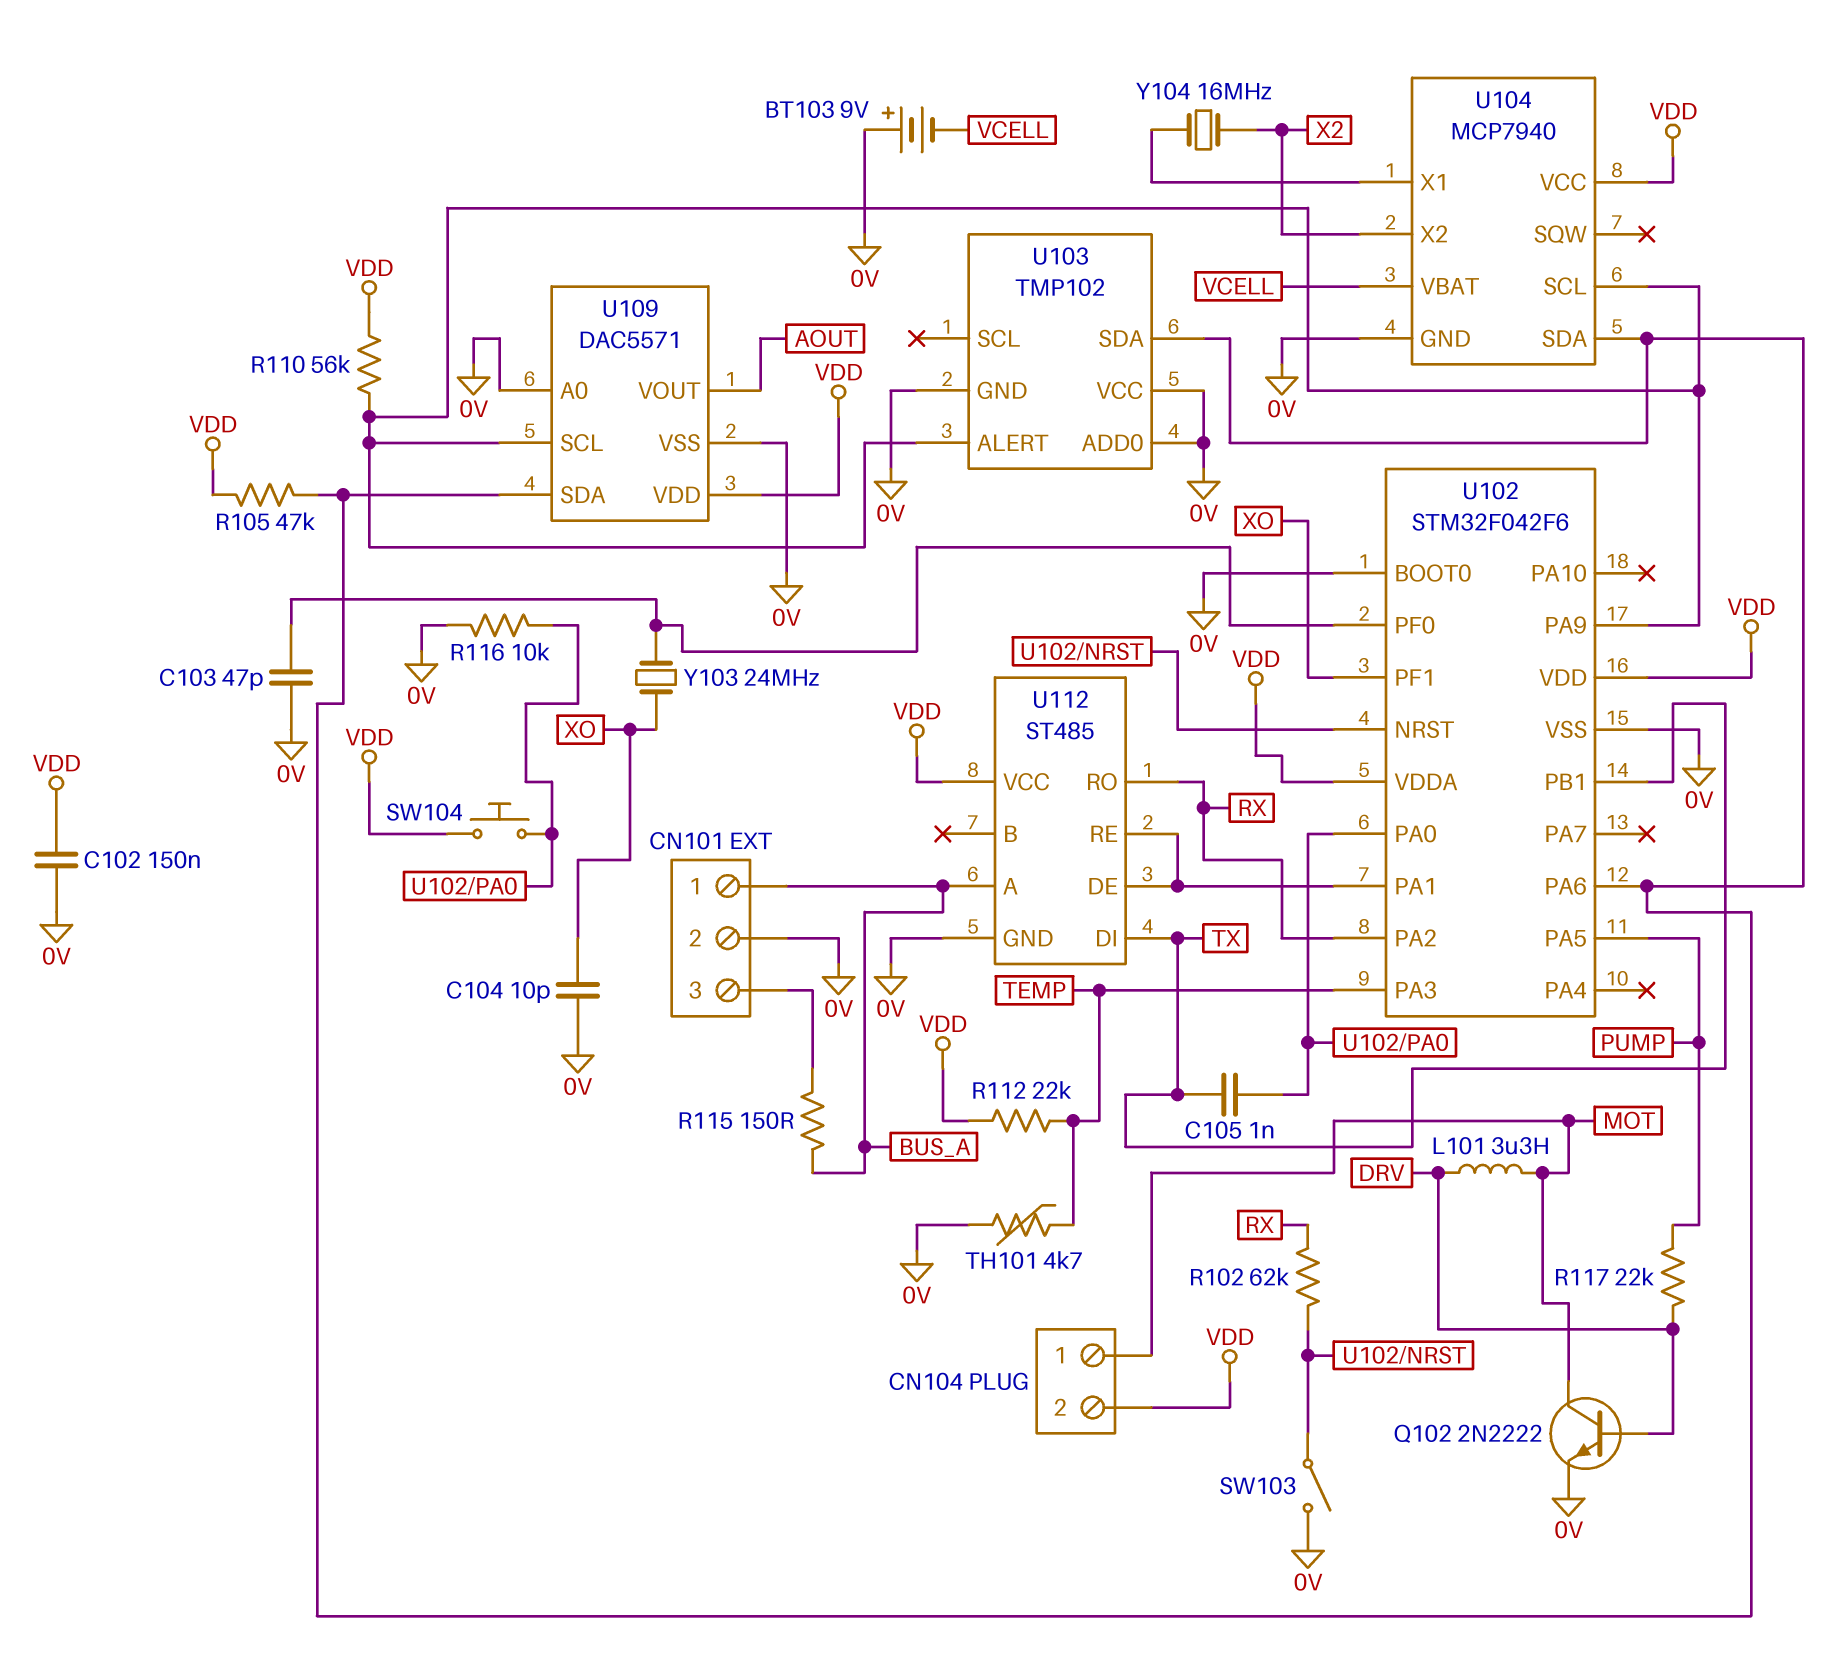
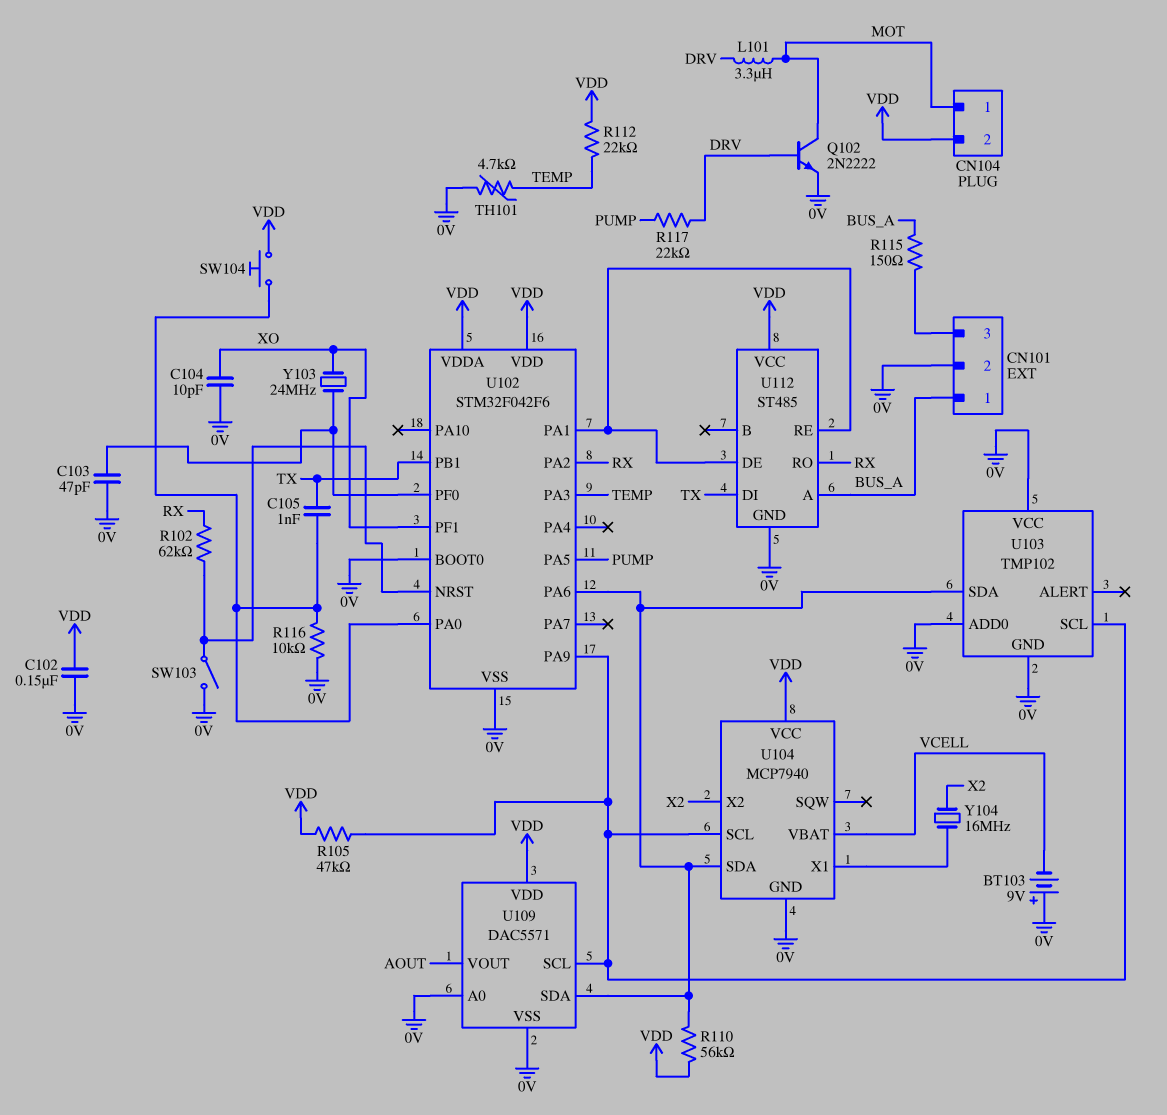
R105: 47k (U102/PA6, VDD) -> 47k (U102/PA9, VDD)
R110: 56k (U102/PA9, VDD) -> 56k (U102/PA6, VDD)
U103 pin ALERT: U102/PA9 -> none
U103 pin SCL: none -> U102/PA9

